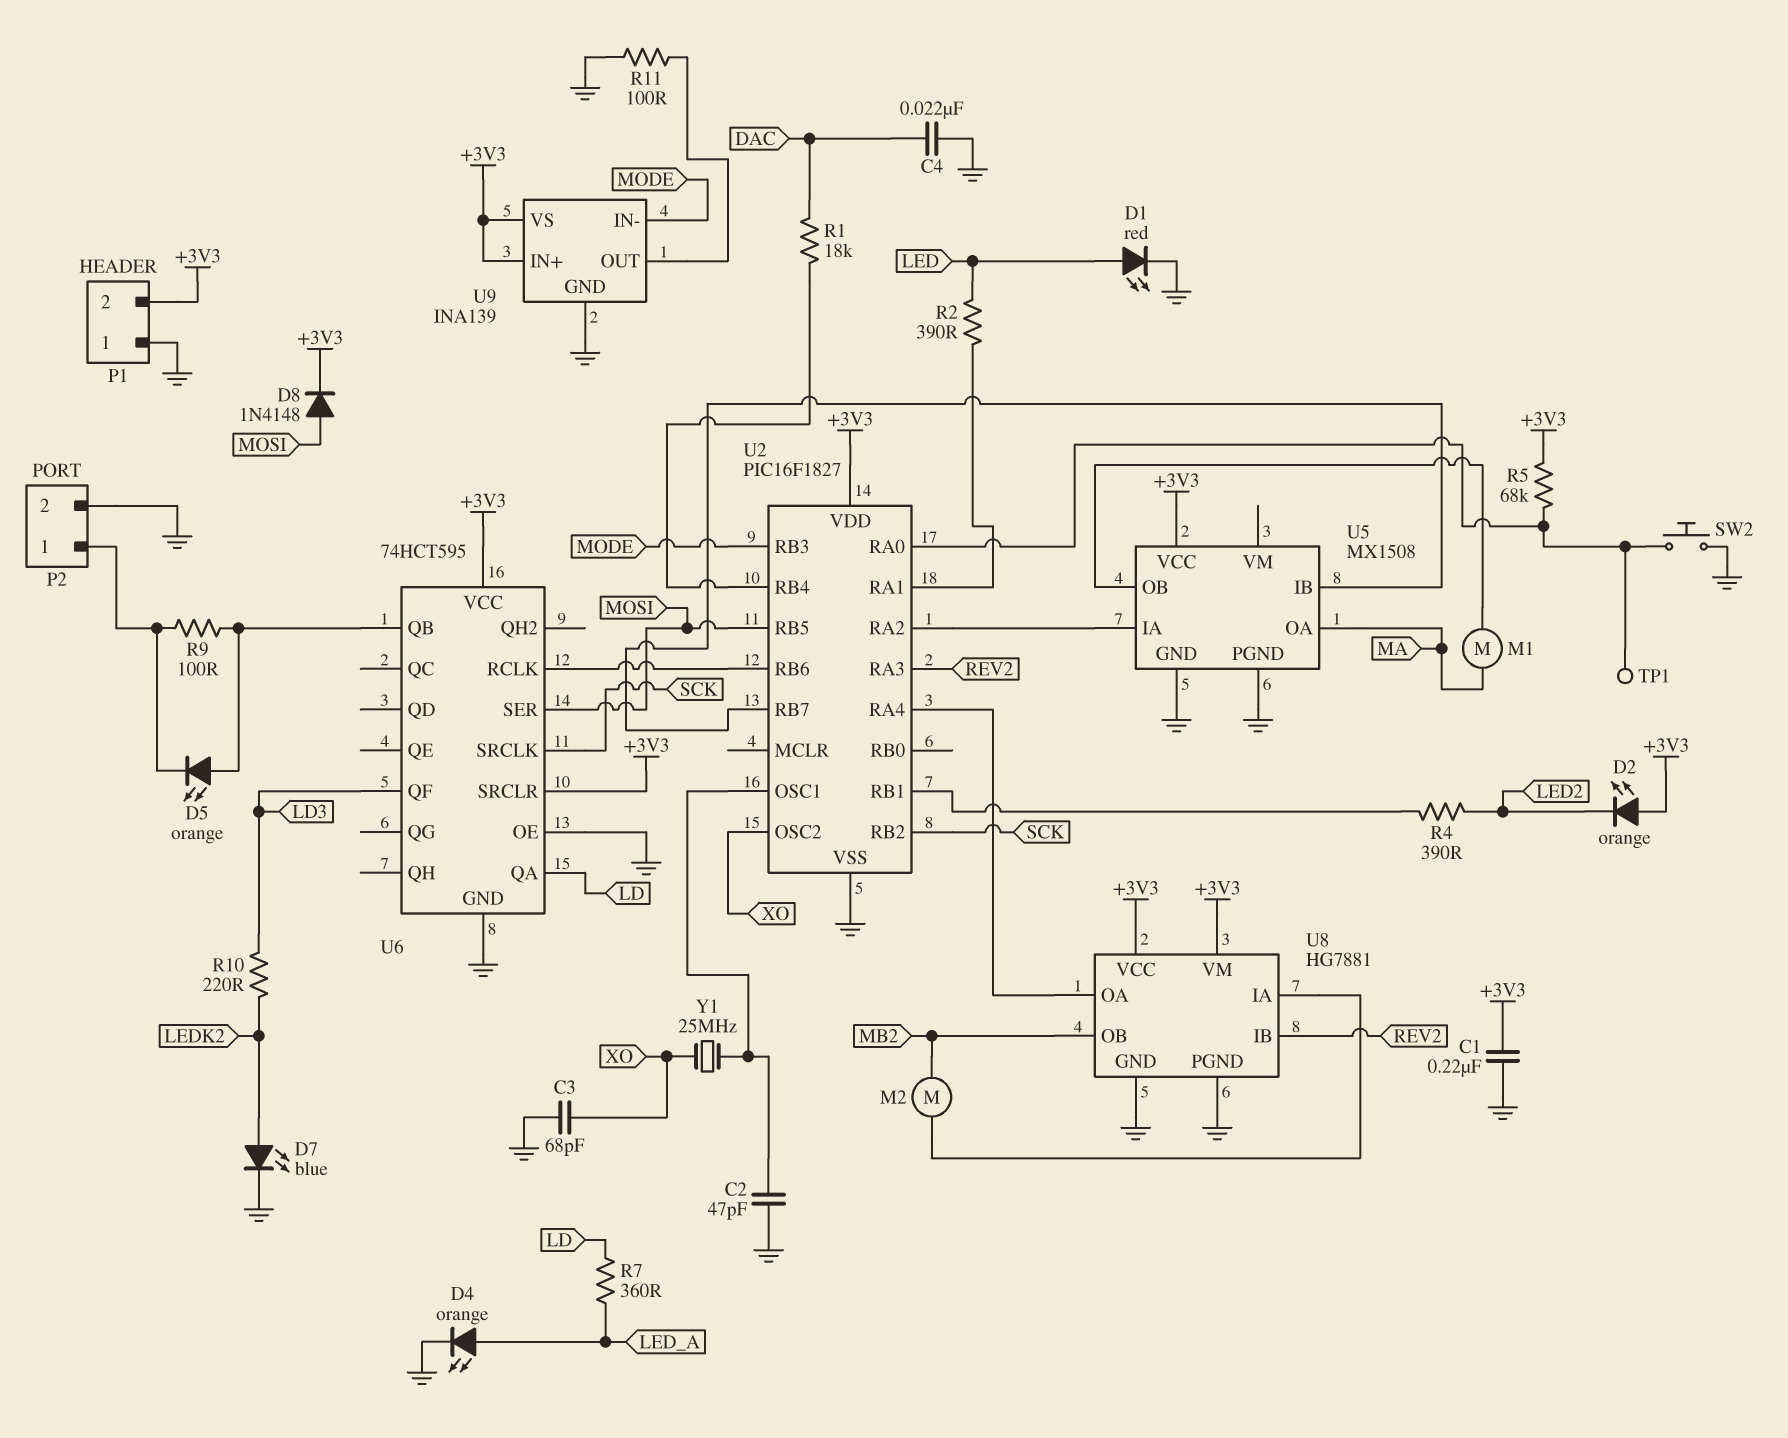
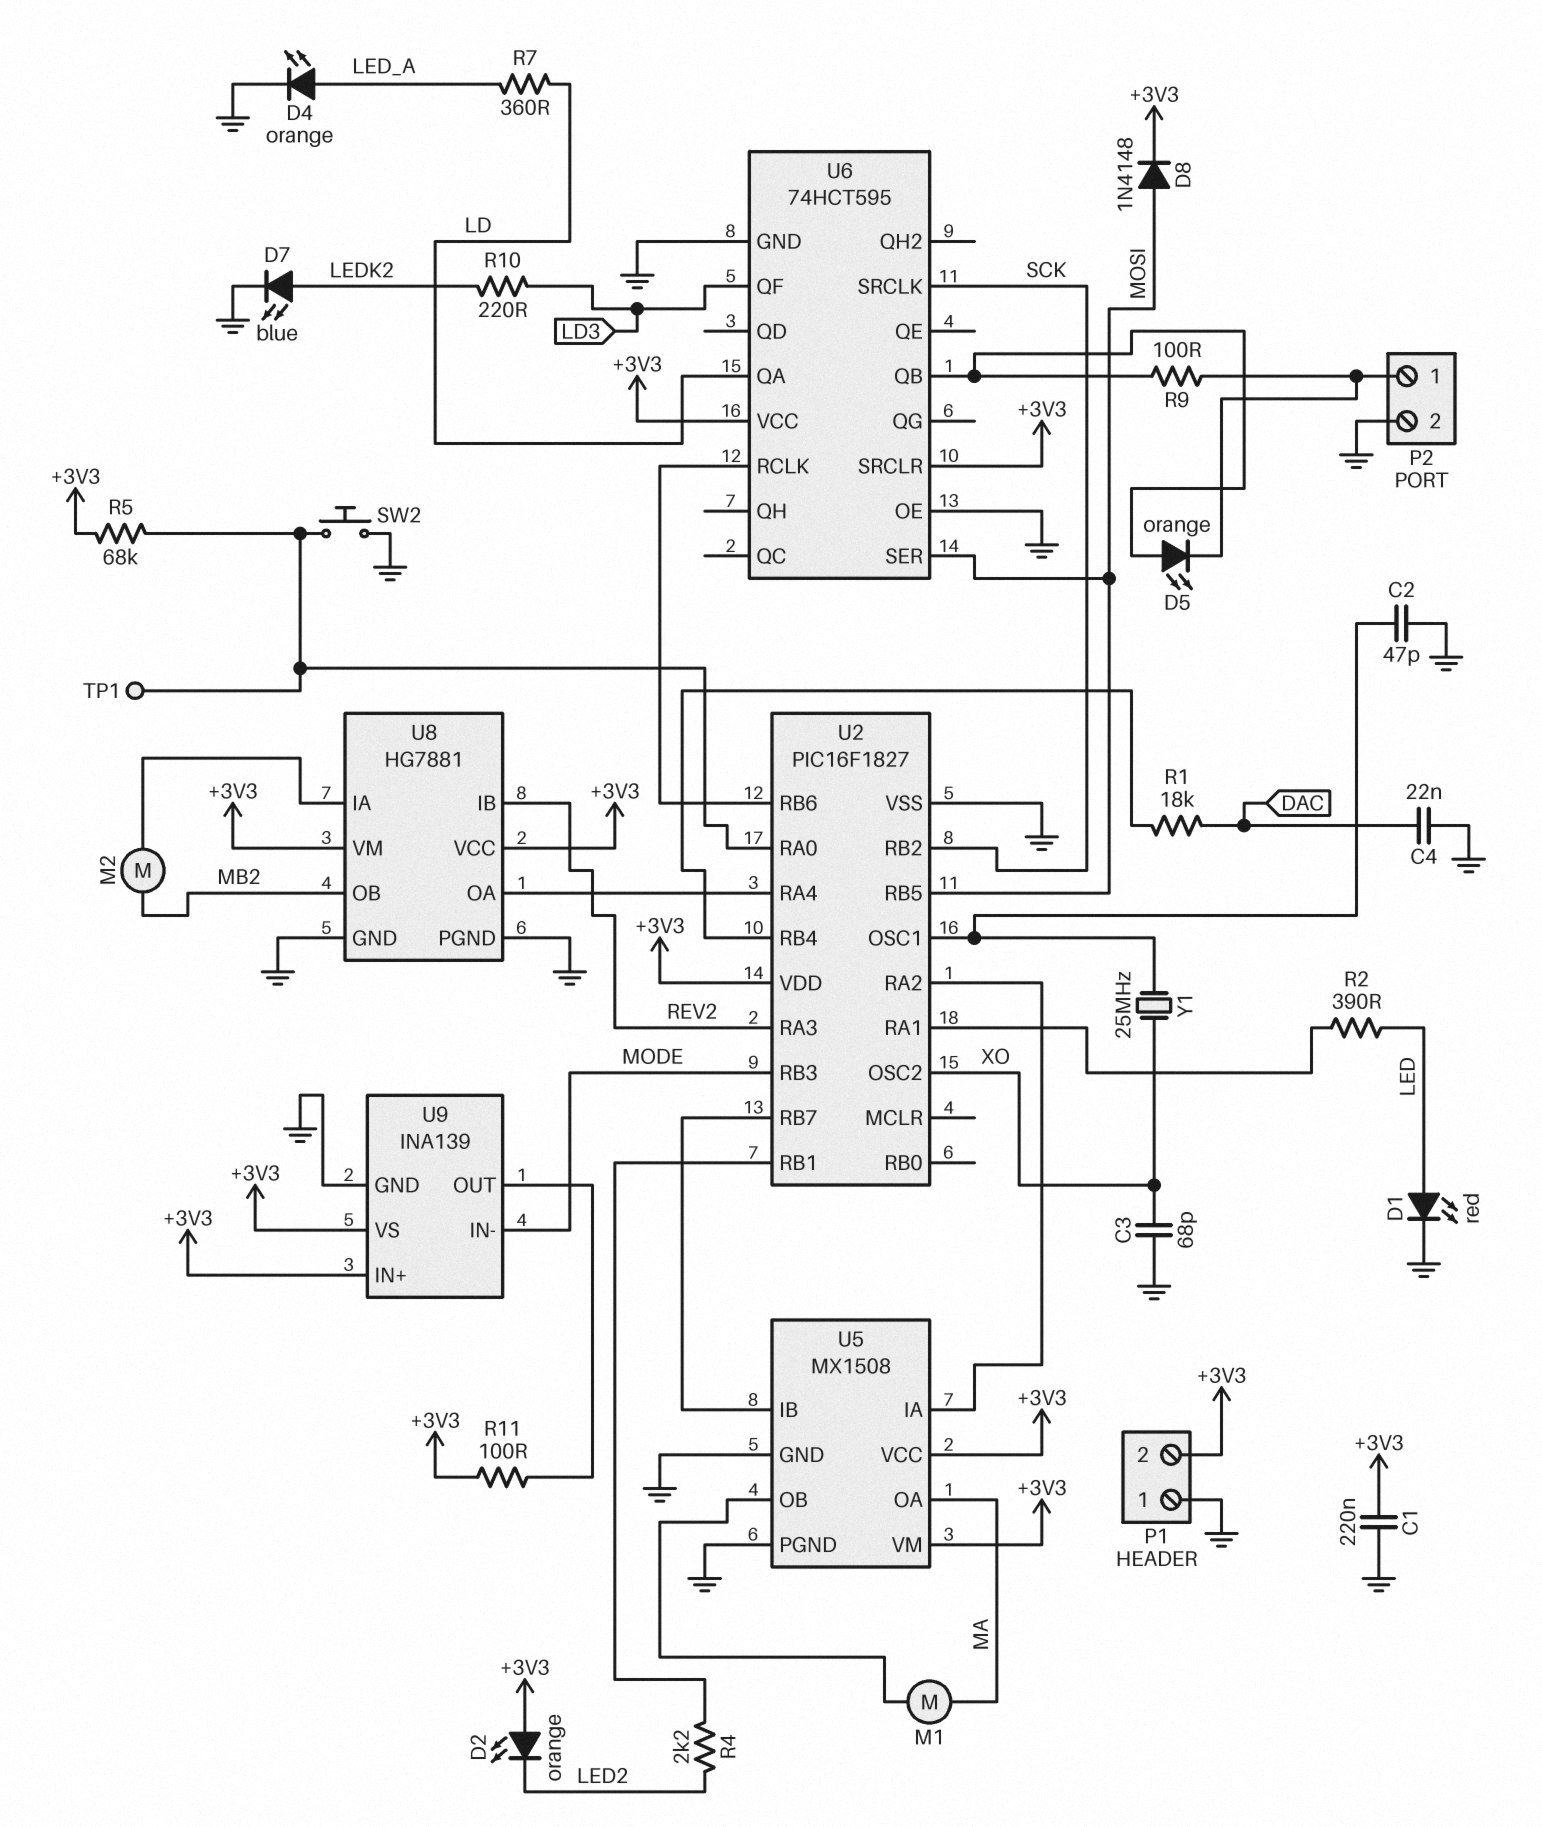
R4: 390 (LED2, U2/RB1) -> 2.2k (LED2, U2/RB1)
R11: 100 (GND, U9/OUT) -> 100 (+3V3, U9/OUT)
U5 pin VM: none -> +3V3

